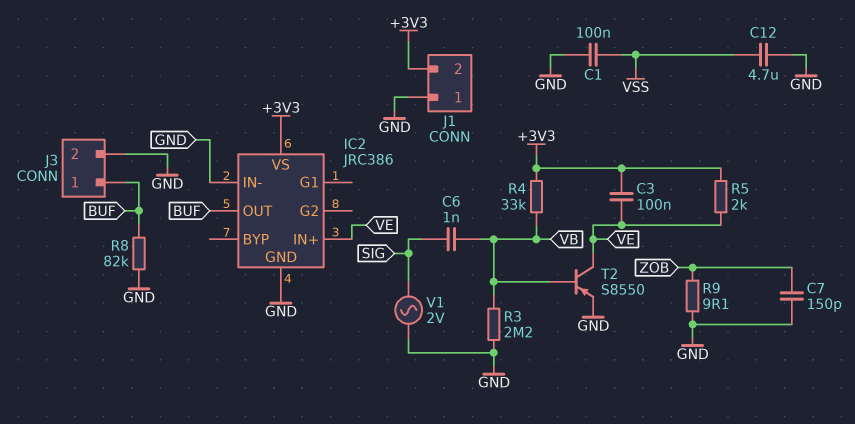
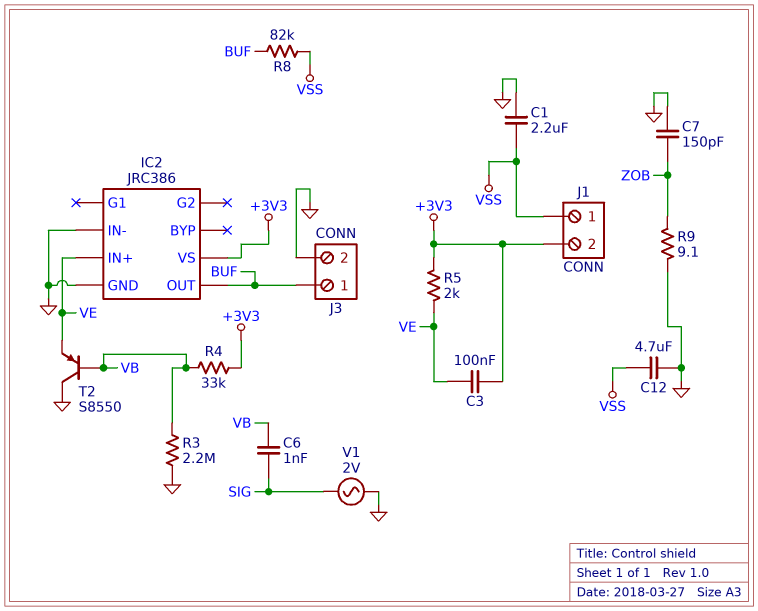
C1: 100nF (GND, VSS) -> 2.2uF (GND, VSS)
J1 pin 1: GND -> VSS
R8: 82k (BUF, GND) -> 82k (BUF, VSS)
T2: PNP S8550 (B VB, C VE, E GND) -> PNP S8550 (B VB, C GND, E VE)

